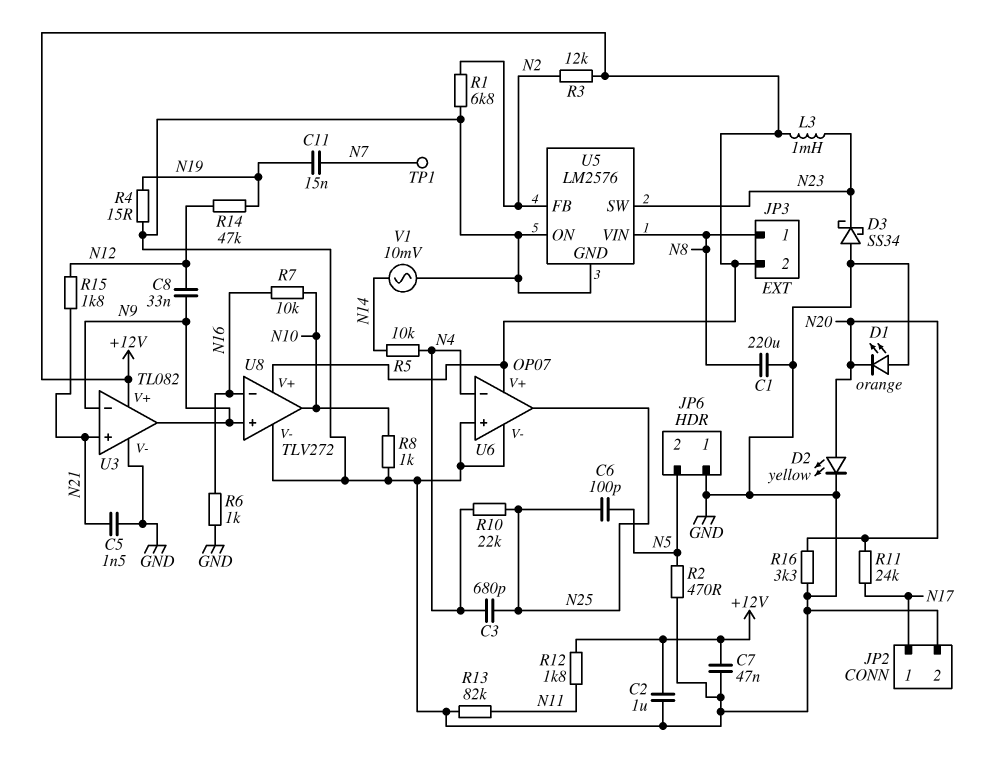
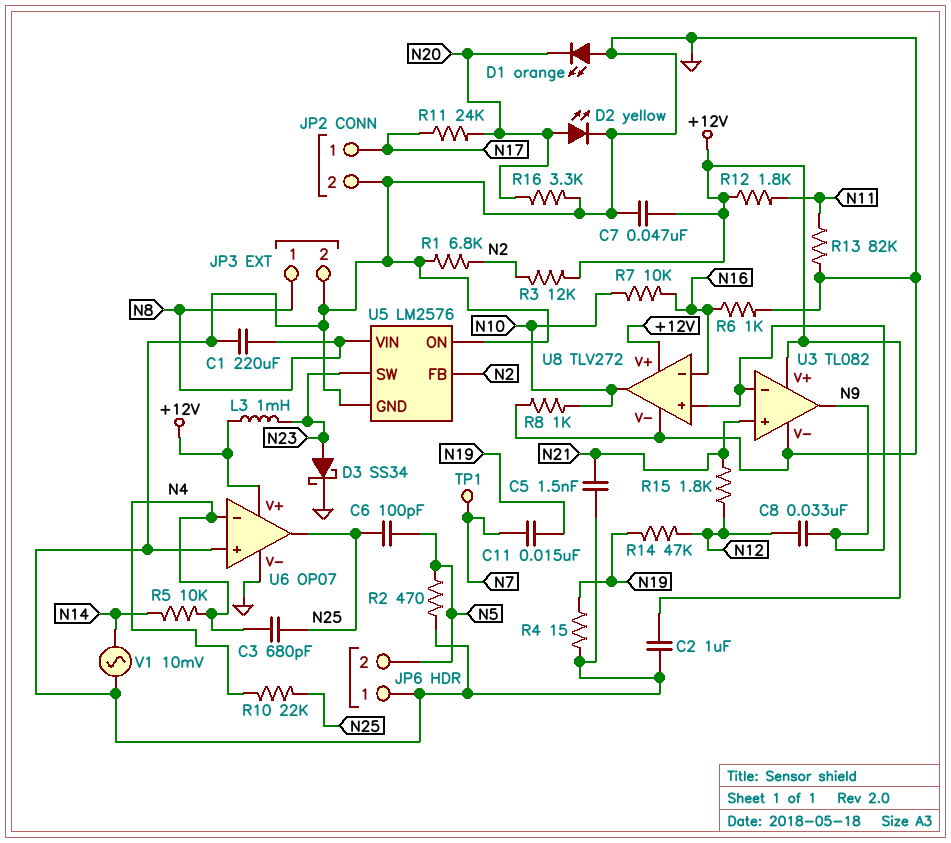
D3: schottky SS34 (A GND, K N23) -> schottky SS34 (A N23, K GND)
JP3 pin 2: +12V -> GND

